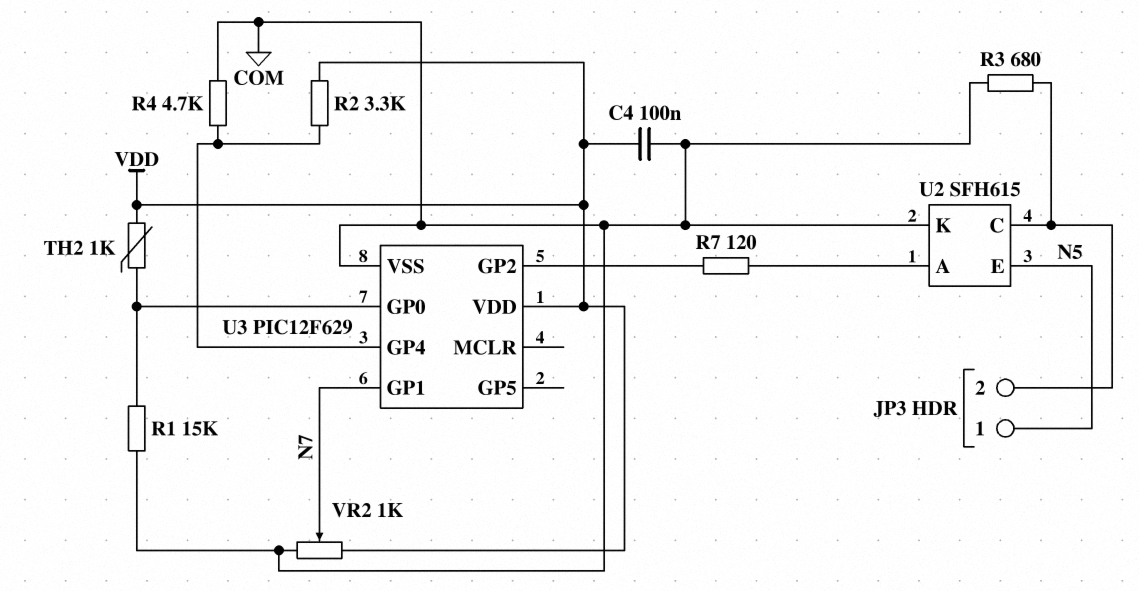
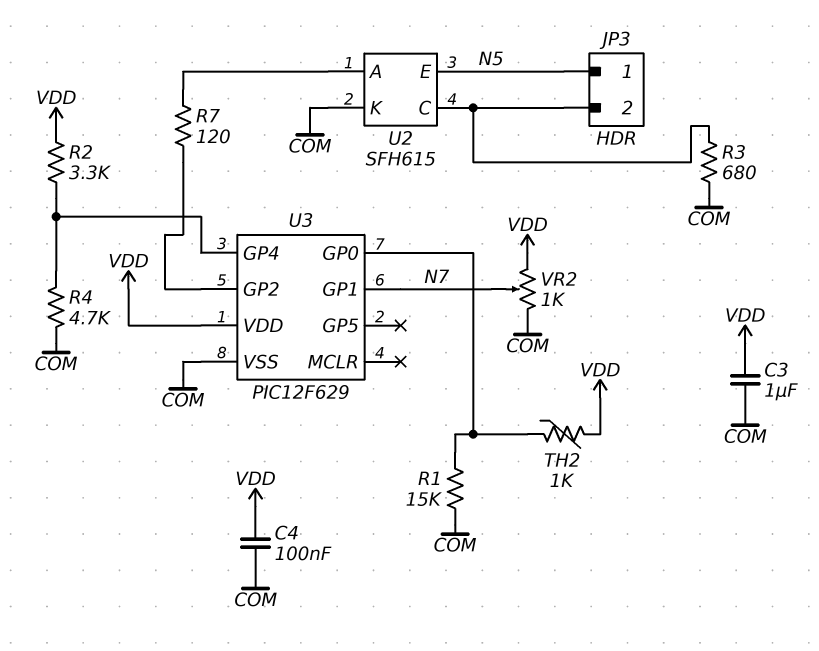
C3: none -> 1uF (COM, VDD)

